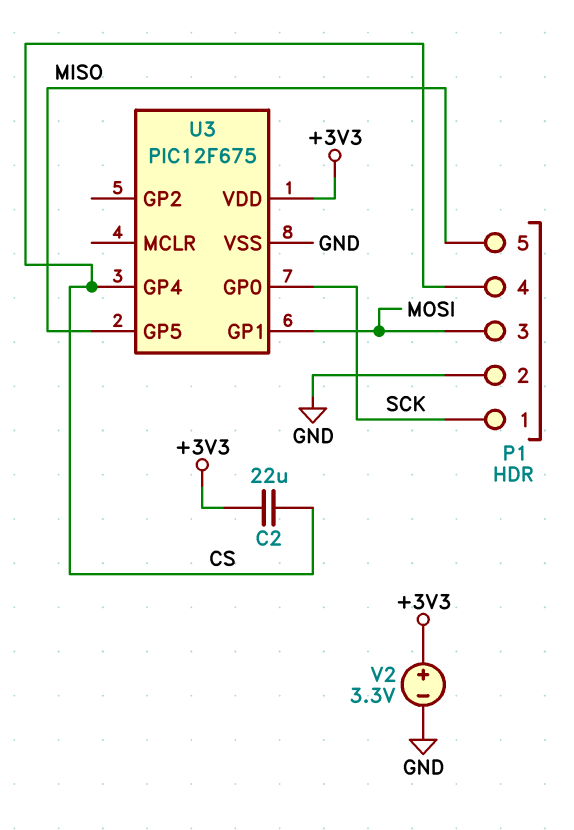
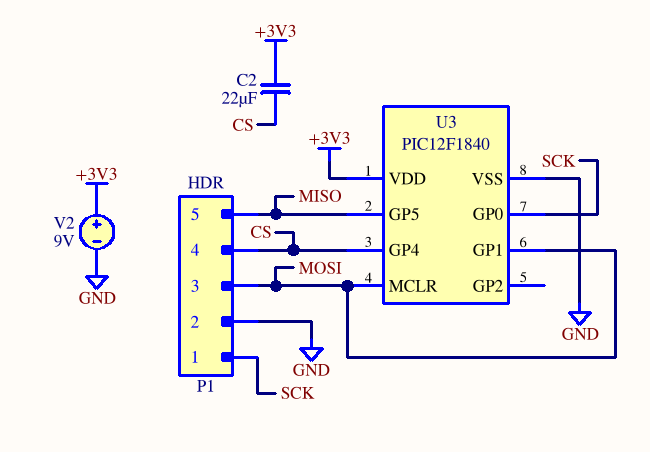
U3: PIC12F675 -> PIC12F1840
U3 pin MCLR: none -> MOSI
V2: 3.3V (plus +3V3, minus GND) -> 9V (plus +3V3, minus GND)

